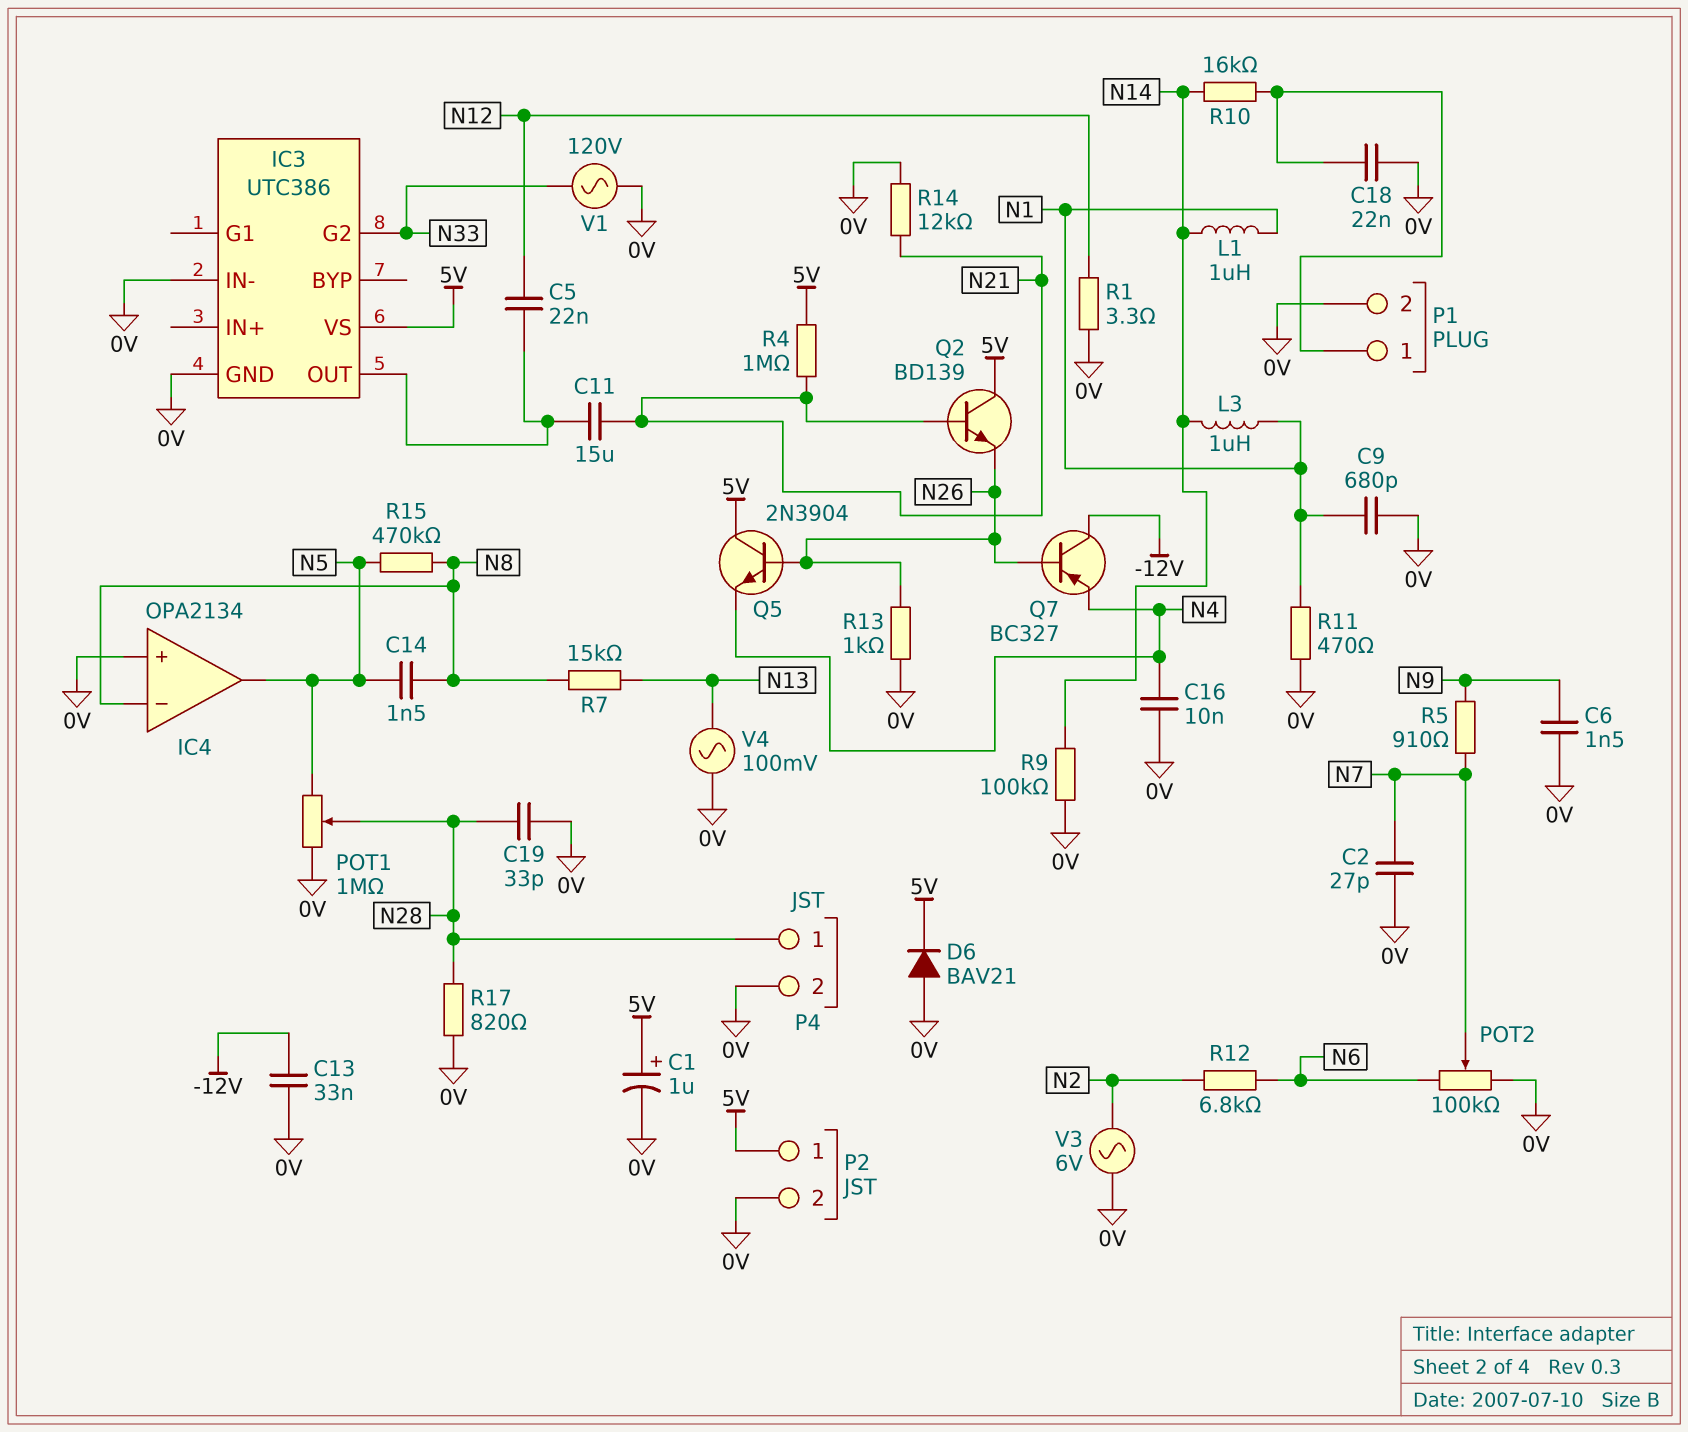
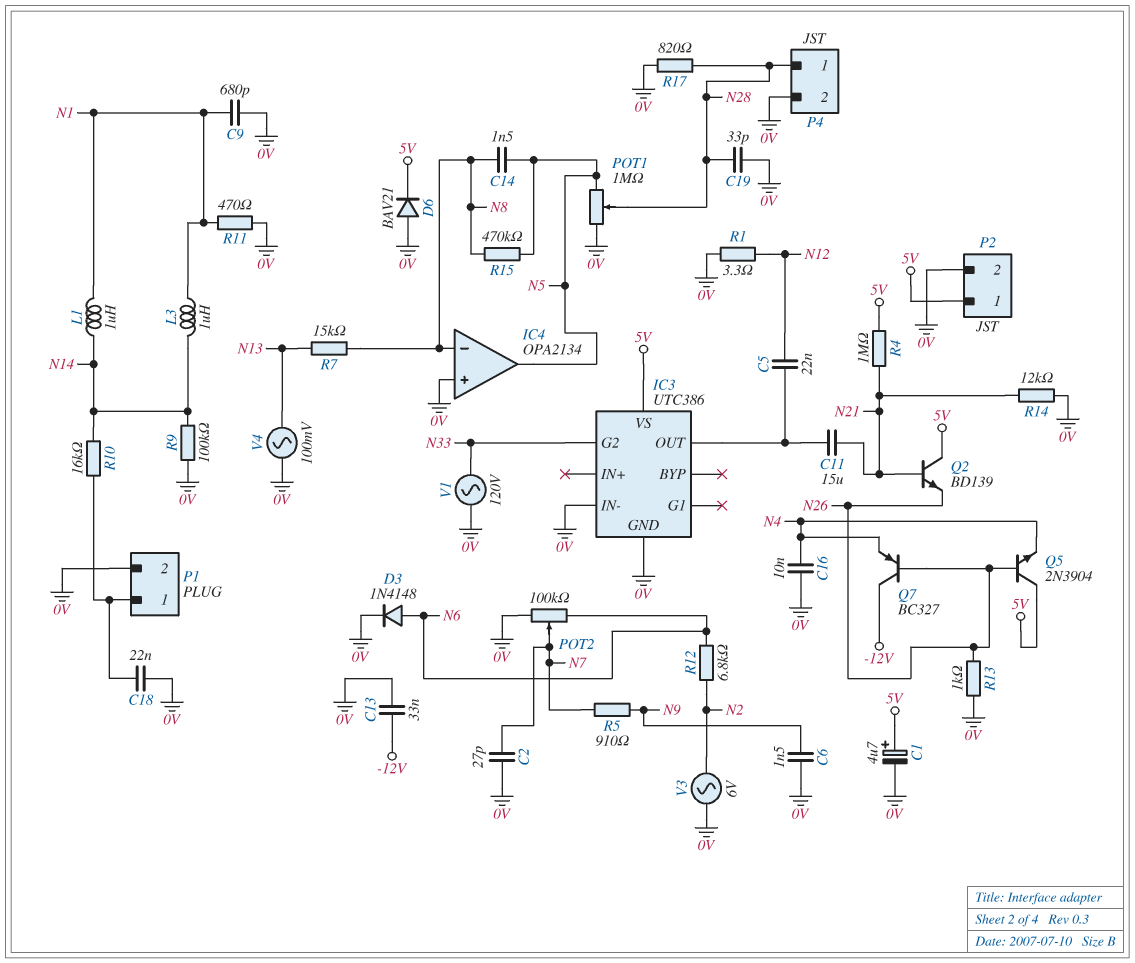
C1: 1uF (plus 5V, minus 0V) -> 4.7uF (plus 5V, minus 0V)
D3: none -> diode 1N4148 (A N6, K 0V)

